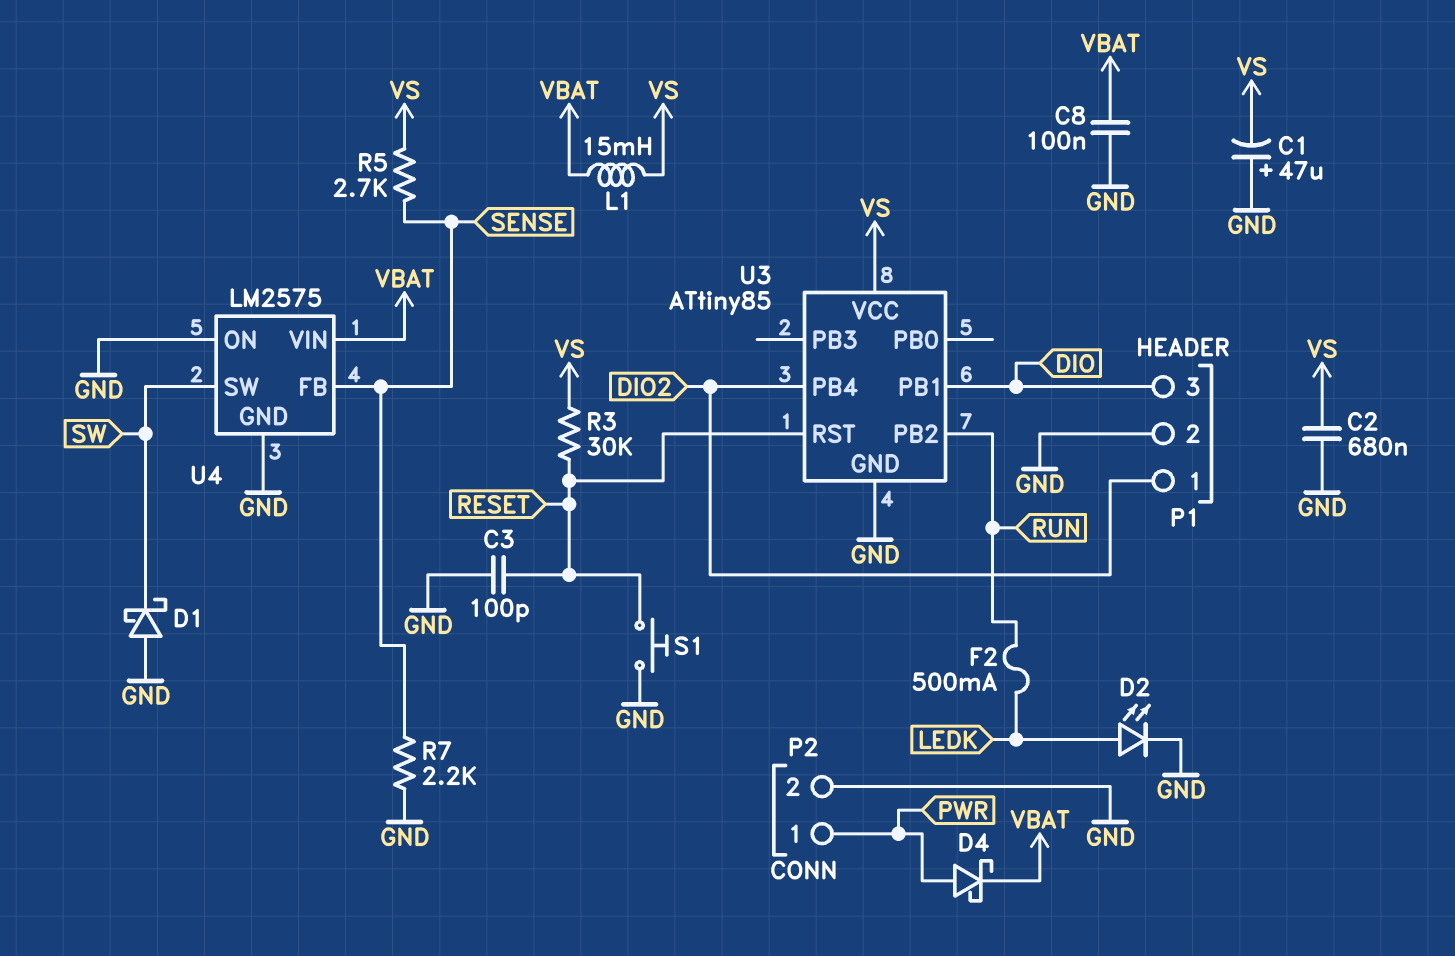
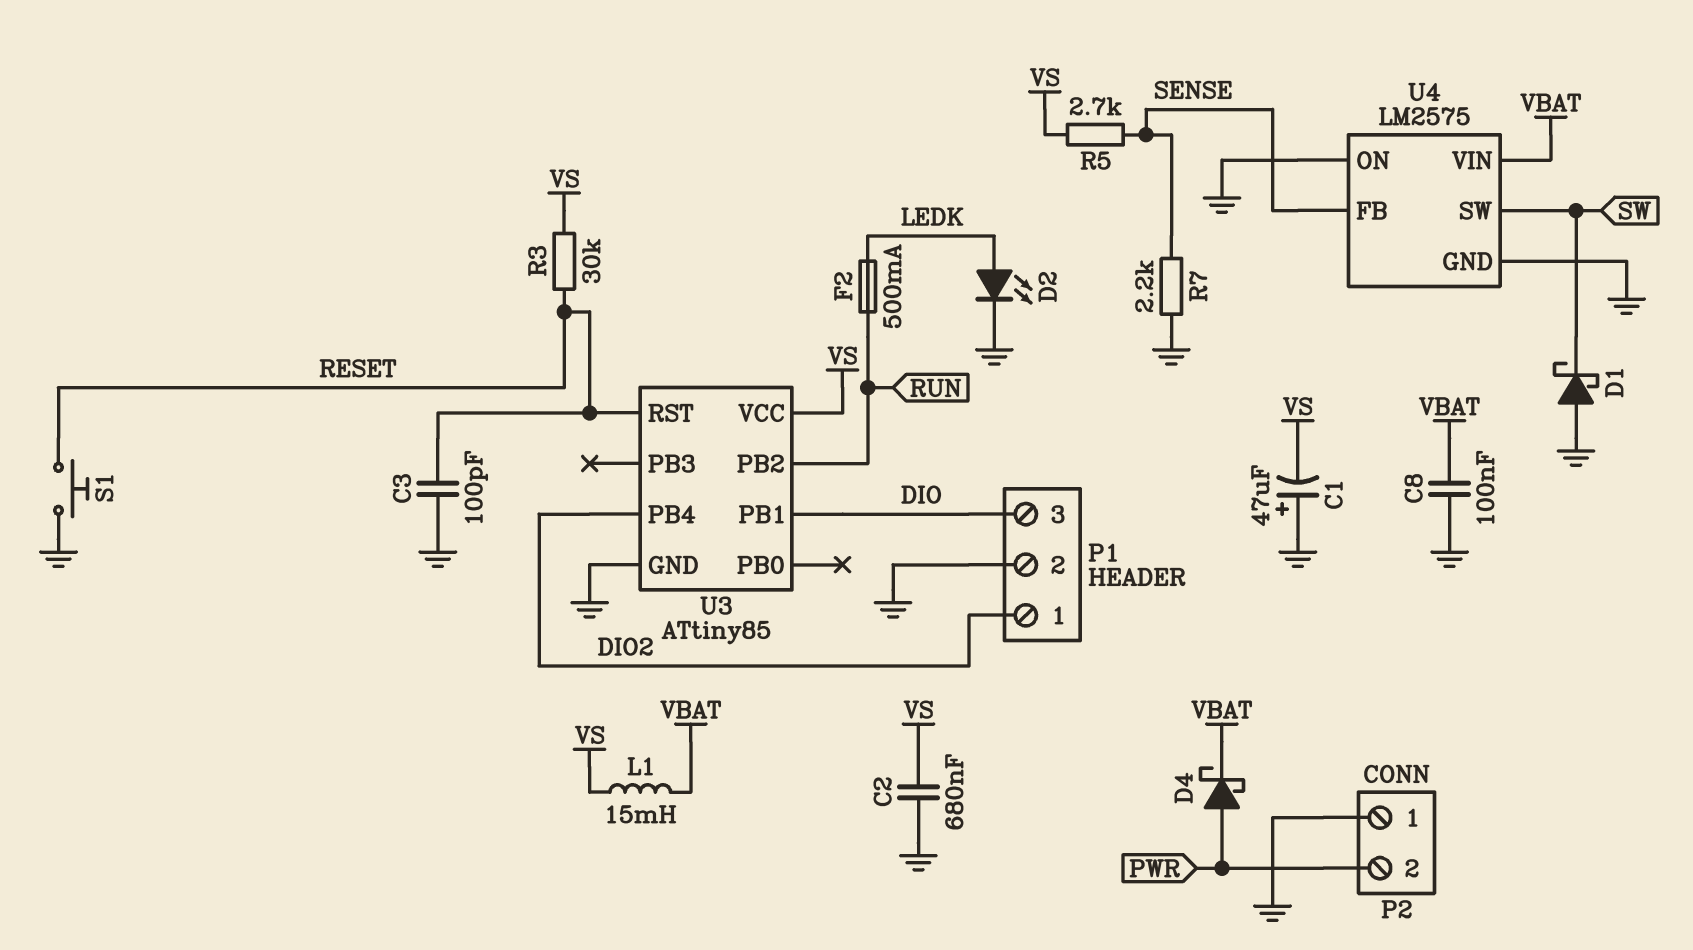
P2 pin 1: PWR -> GND
P2 pin 2: GND -> PWR

